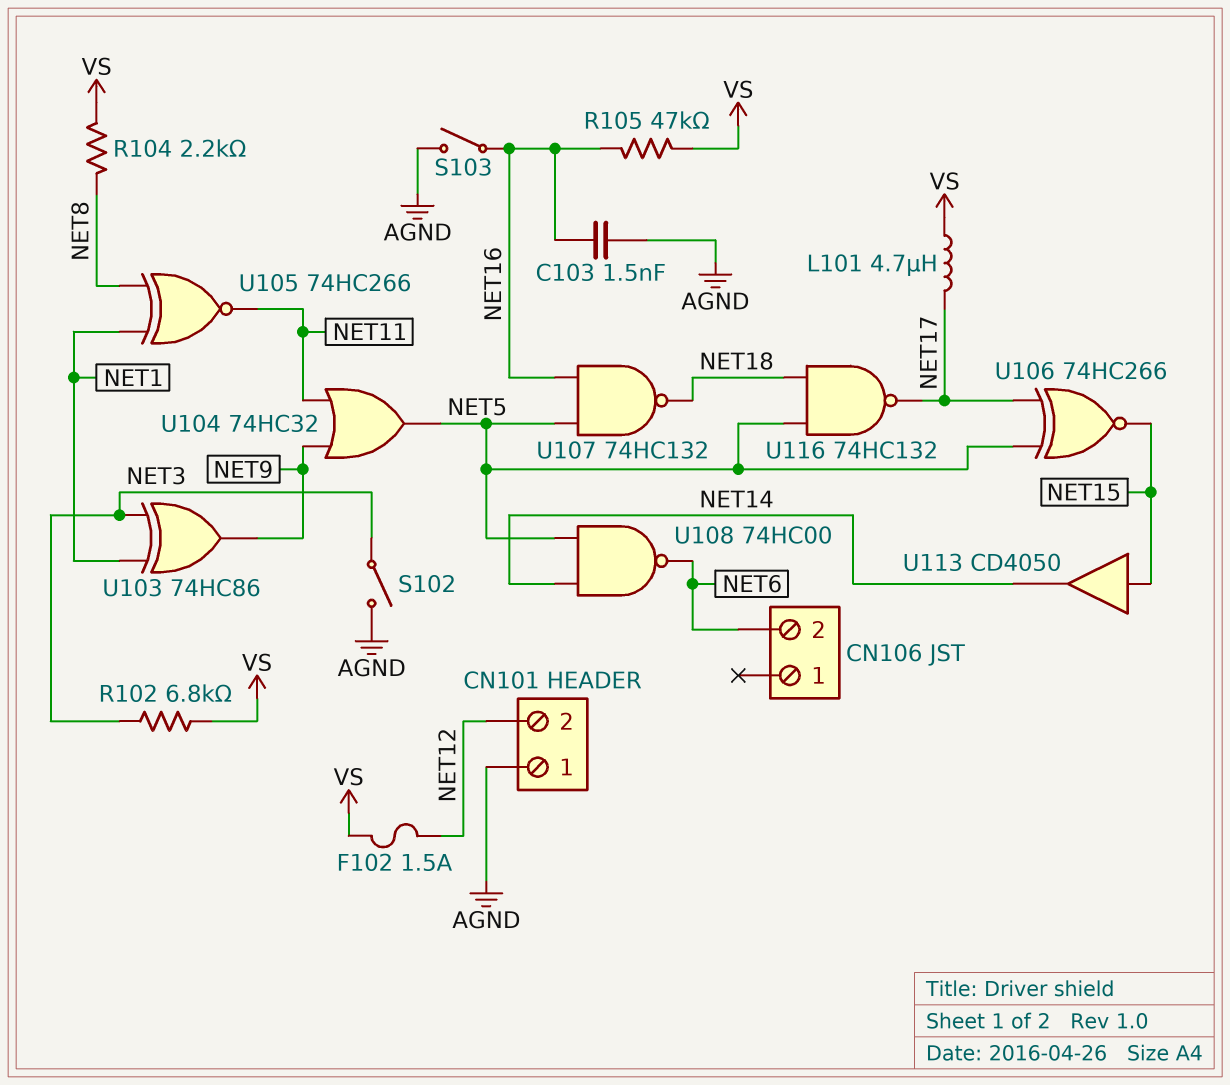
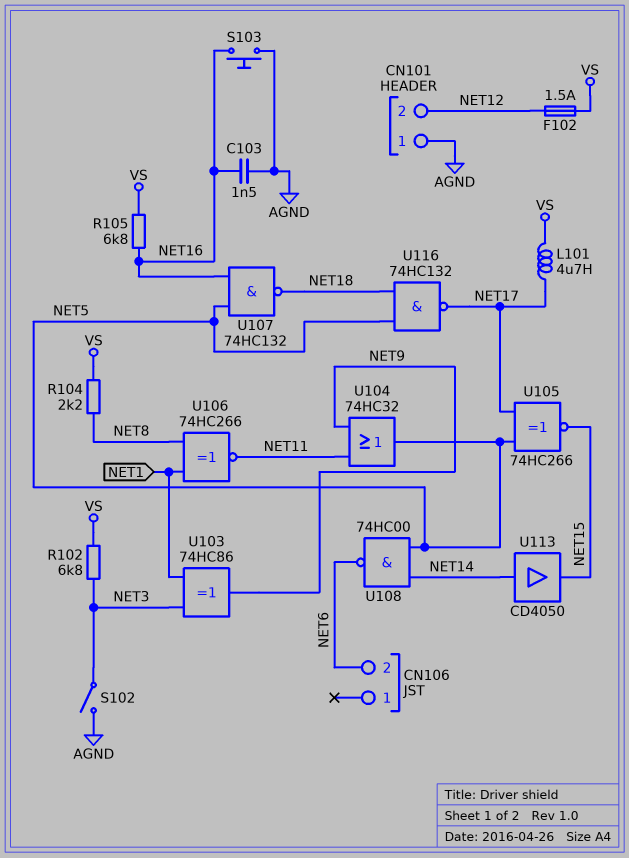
R105: 47k (NET16, VS) -> 6.8k (NET16, VS)
S103: switch (AGND, NET16) -> button (AGND, NET16)
U105: XNOR 74HC266 (in NET1, in NET8, out NET11) -> XNOR 74HC266 (in NET5, in NET17, out NET15)
U106: XNOR 74HC266 (in NET5, in NET17, out NET15) -> XNOR 74HC266 (in NET1, in NET8, out NET11)
U113: buffer CD4050 (in NET15, out NET14) -> buffer CD4050 (in NET14, out NET15)

